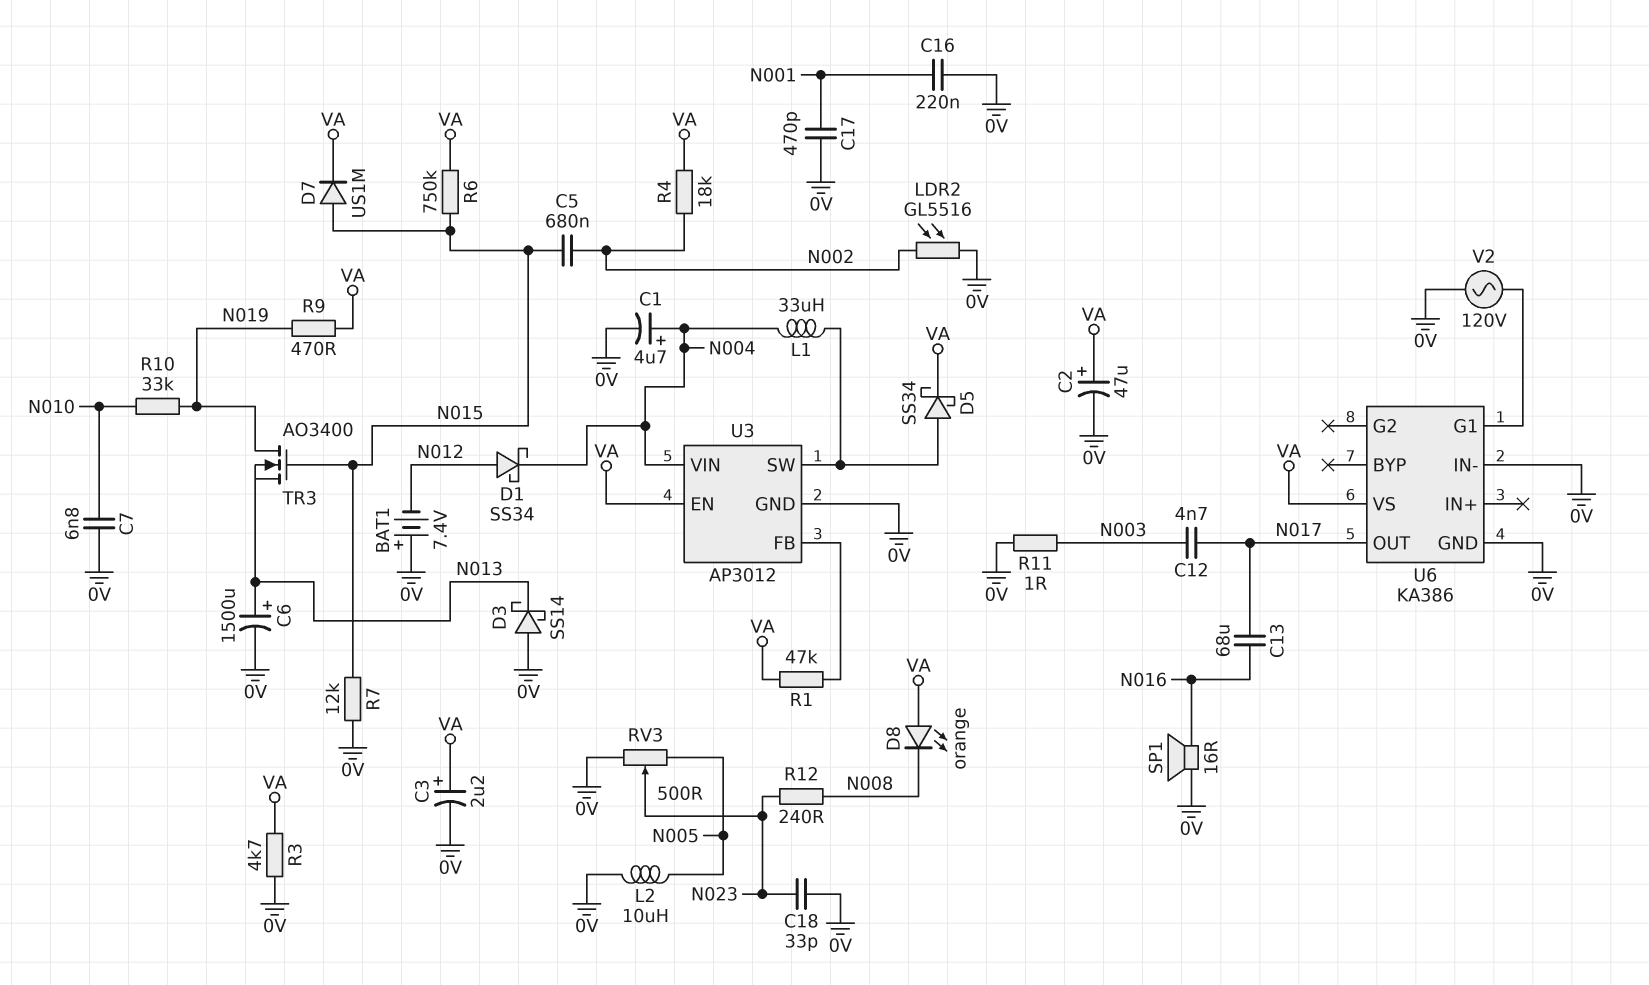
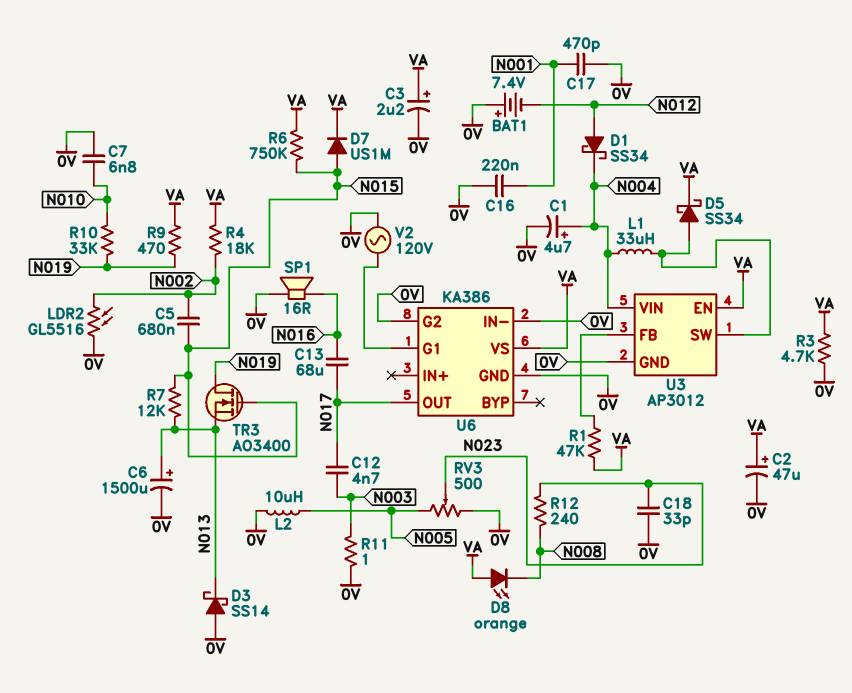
R7: 12k (0V, N015) -> 12k (N013, N015)
U6 pin G2: none -> 0V

